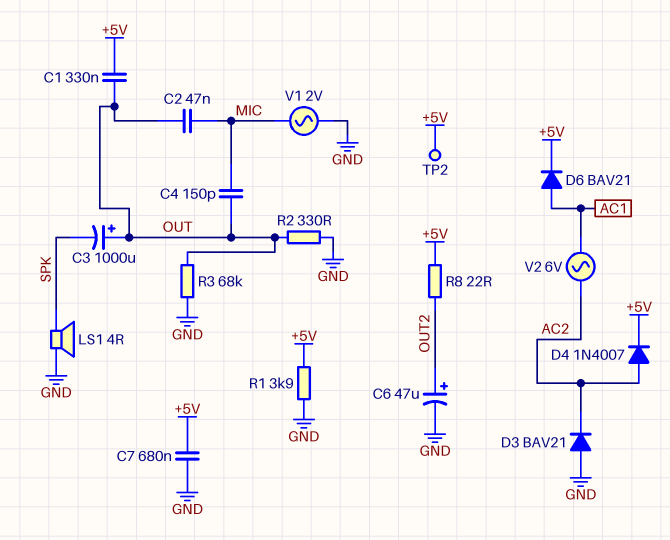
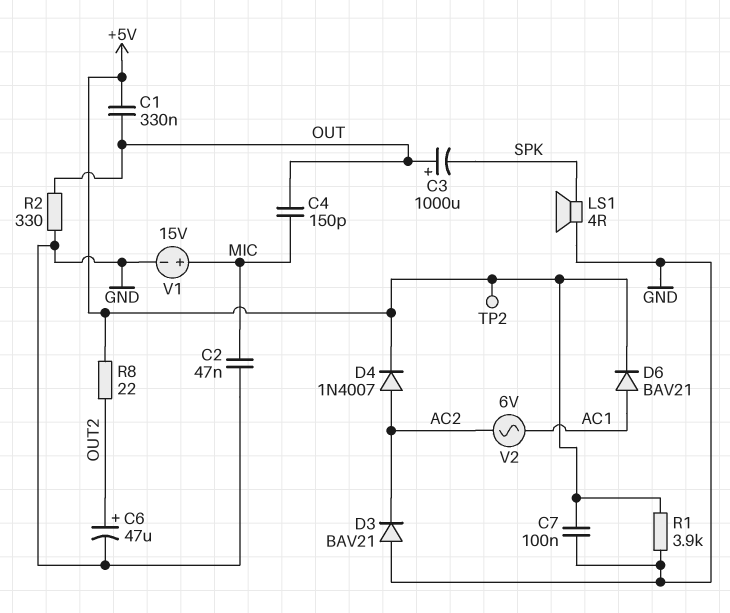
C2: 47nF (MIC, OUT) -> 47nF (GND, MIC)
C7: 680nF (+5V, GND) -> 100nF (+5V, GND)
R3: 68k (GND, OUT) -> none
V1: AC 2V (GND, MIC) -> 15V (plus MIC, minus GND)

